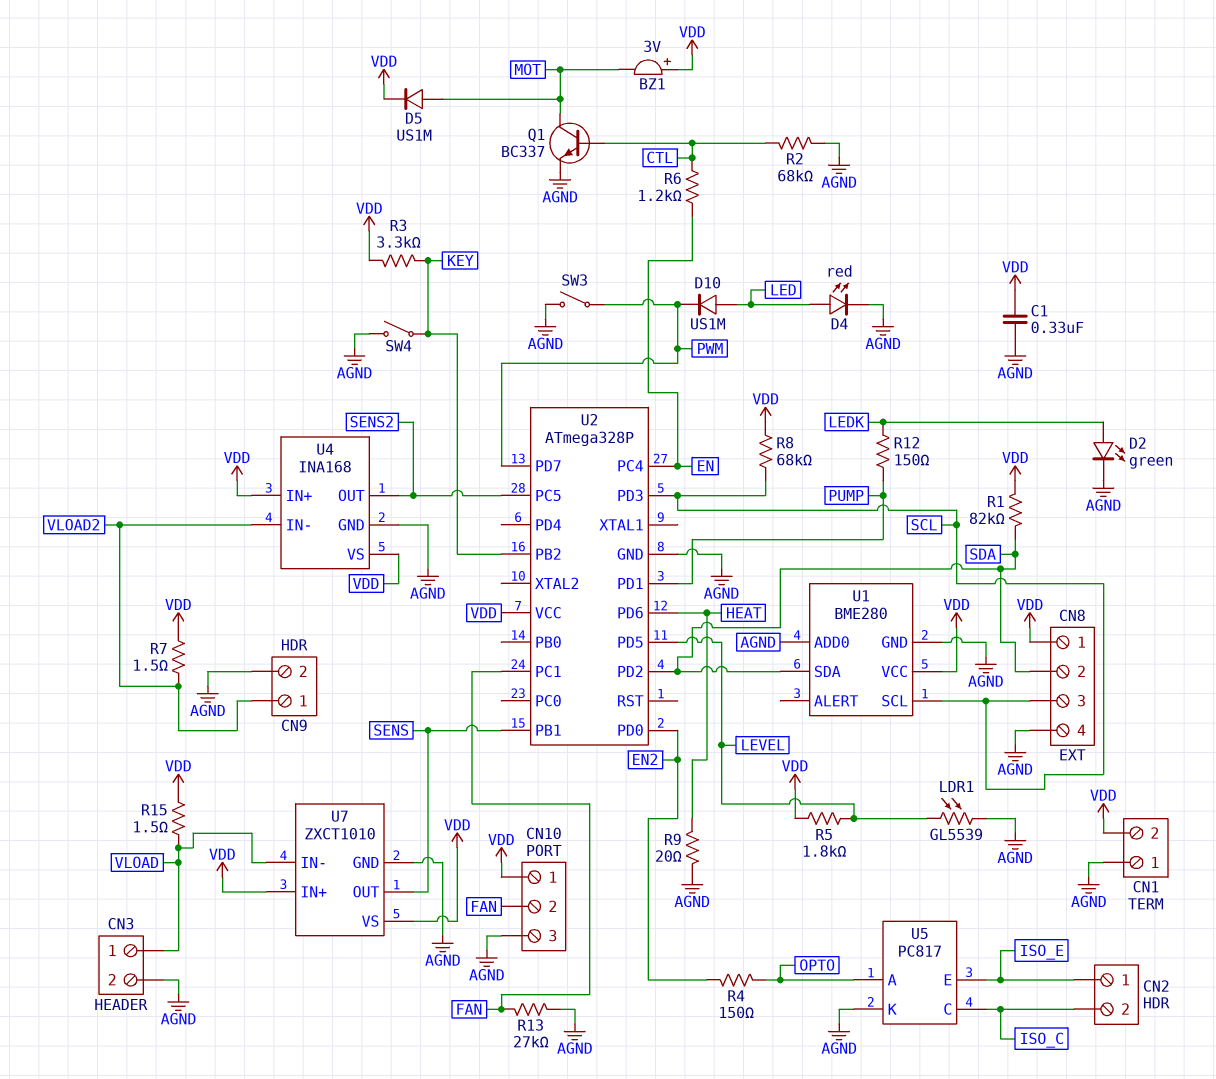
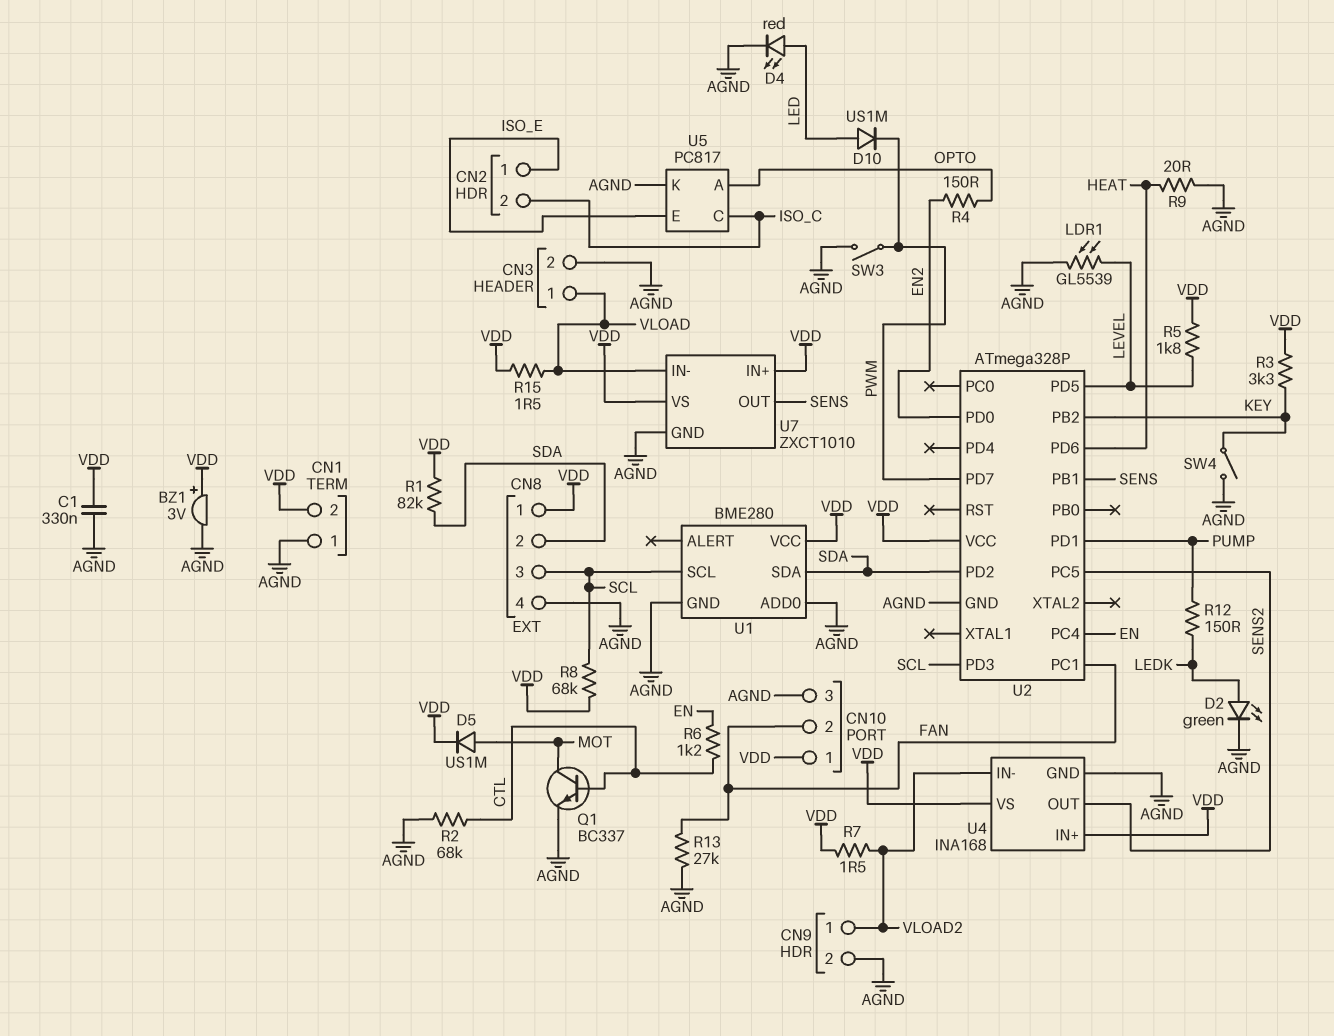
BZ1: buzzer 3V (plus VDD, minus MOT) -> buzzer 3V (plus VDD, minus AGND)

